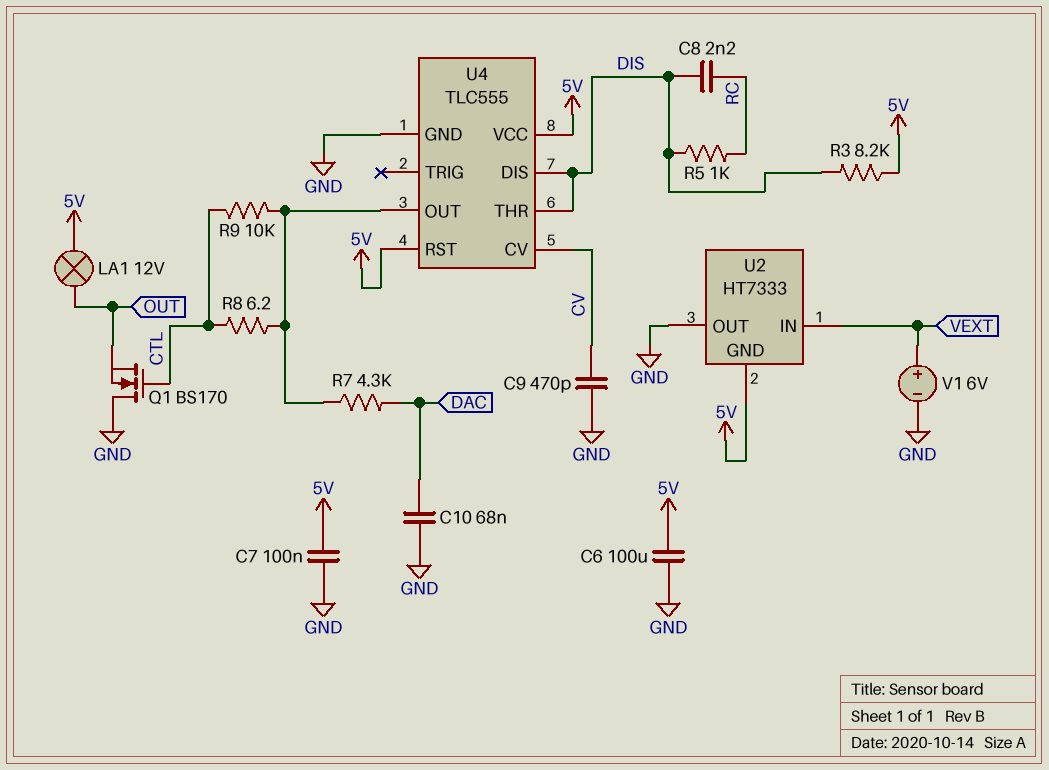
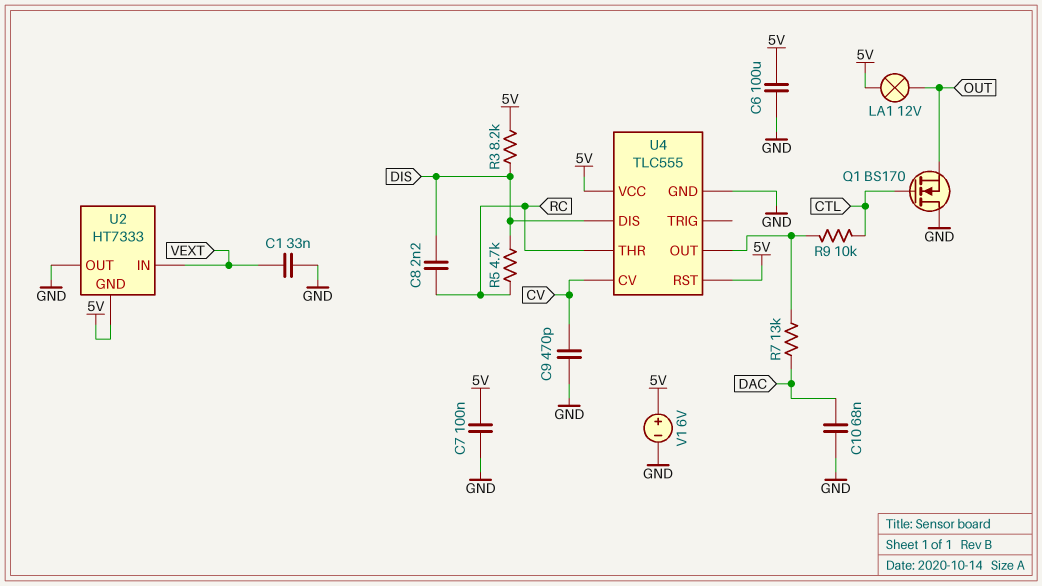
C1: none -> 33nF (GND, VEXT)
R5: 1k (DIS, RC) -> 4.7k (DIS, RC)
R7: 4.3k (DAC, U4/OUT) -> 13k (DAC, U4/OUT)
R8: 6.2 (CTL, U4/OUT) -> none
U4 pin THR: DIS -> RC
V1: 6V (plus VEXT, minus GND) -> 6V (plus 5V, minus GND)

